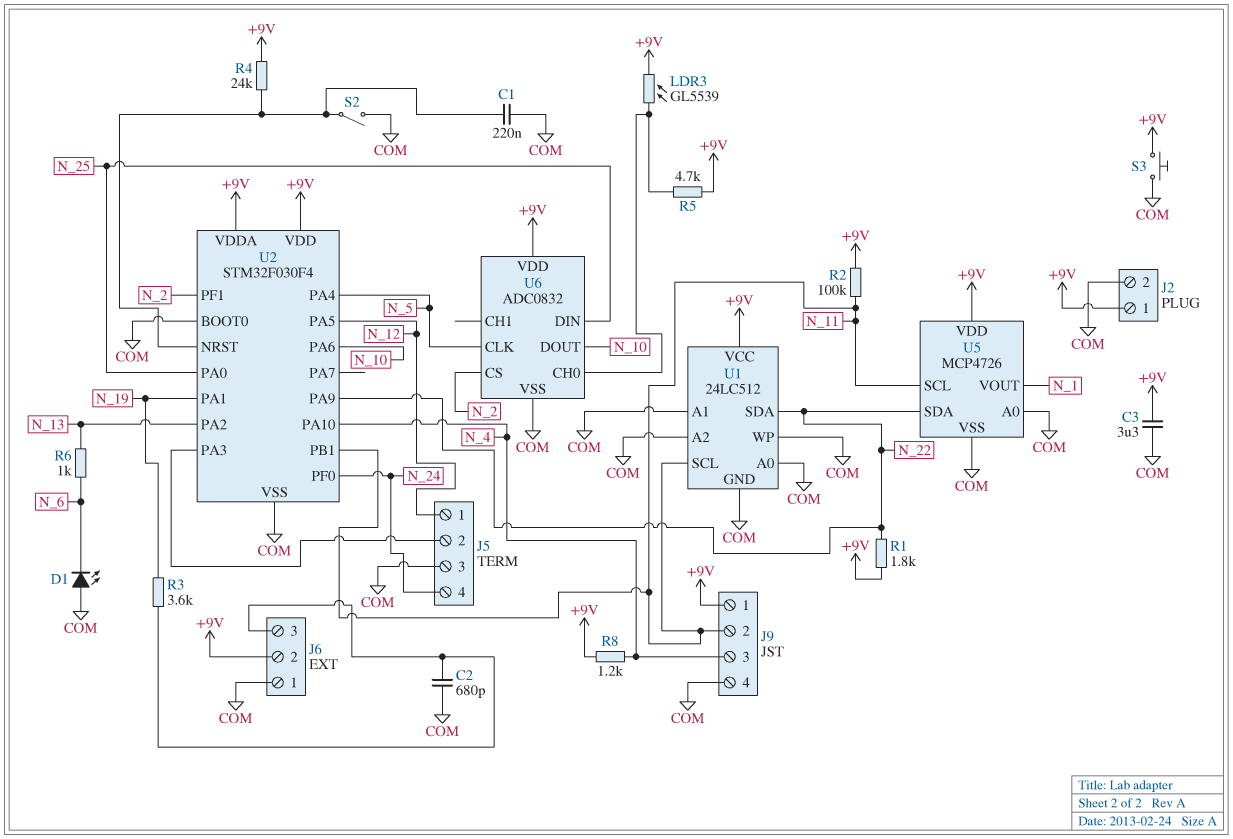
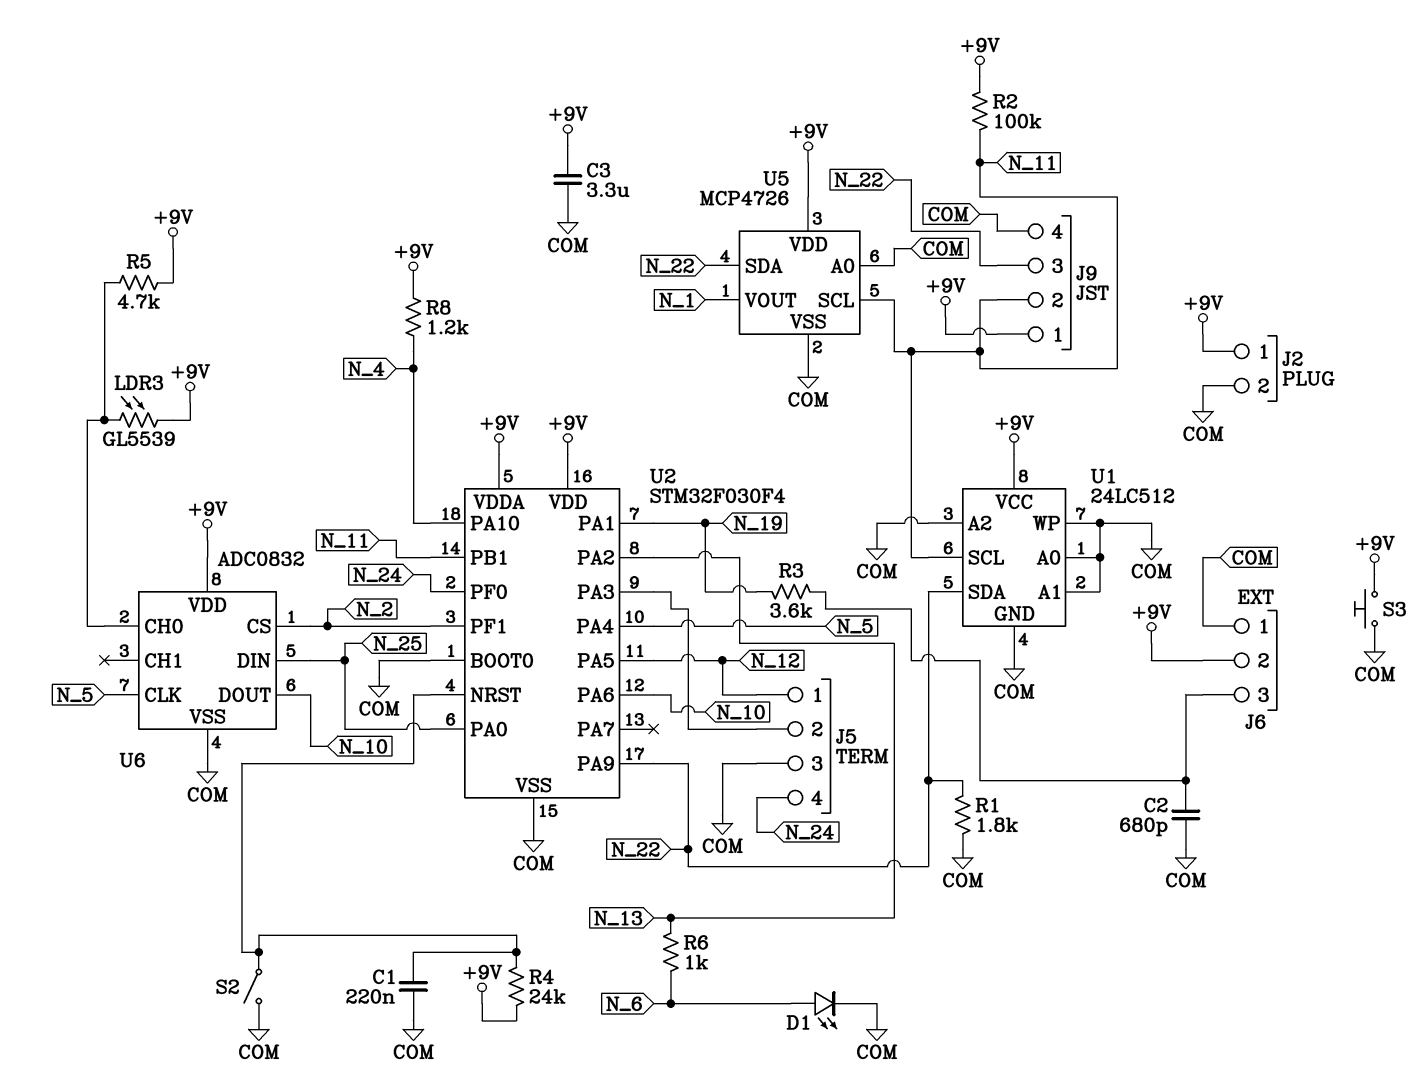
D1: LED (A COM, K N_6) -> LED (A N_6, K COM)
J9 pin 3: N_4 -> N_22
R1: 1.8k (+9V, N_22) -> 1.8k (COM, N_22)

